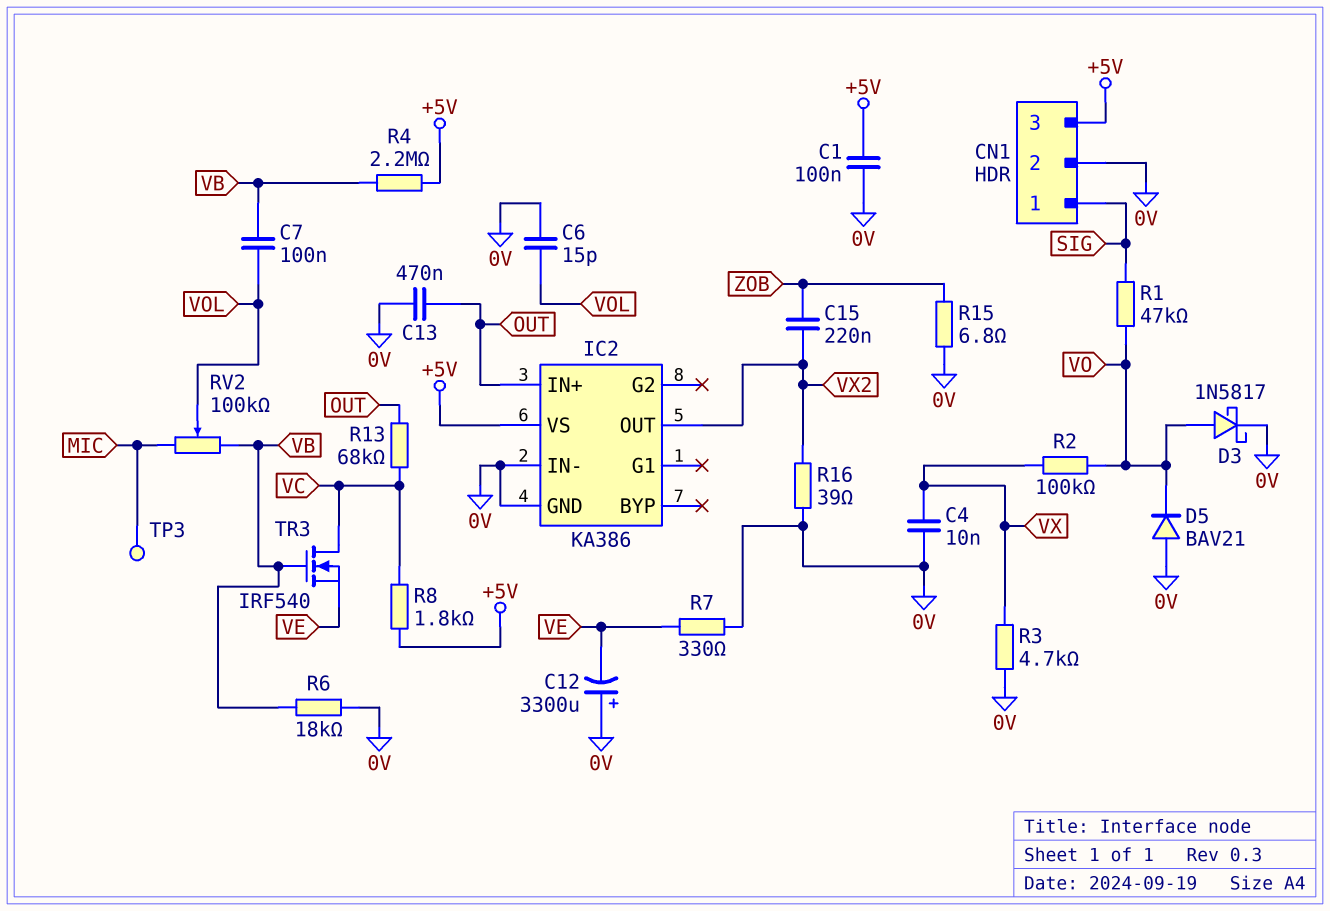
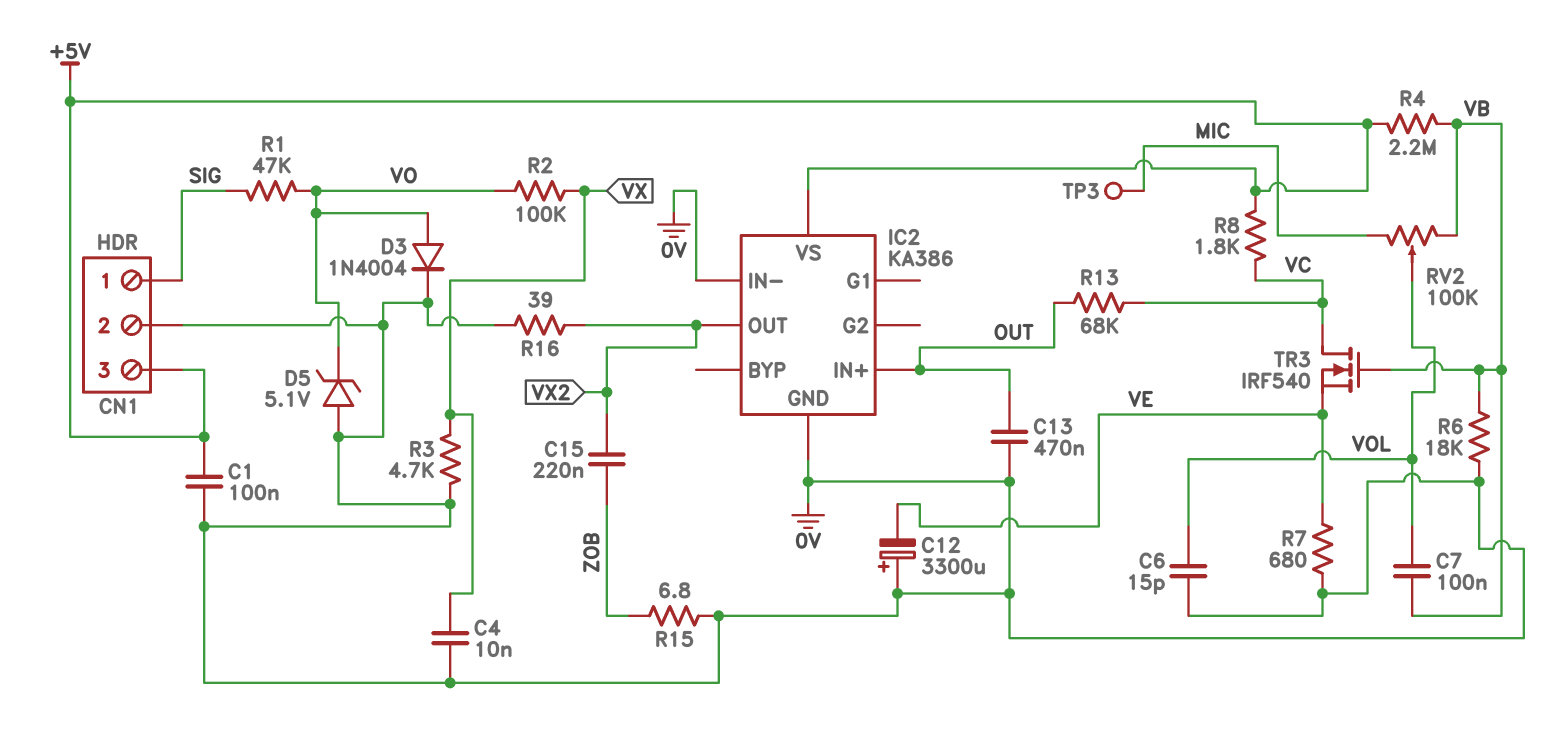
D3: schottky 1N5817 (A VO, K 0V) -> diode 1N4004 (A VO, K 0V)
D5: diode BAV21 (A 0V, K VO) -> zener 5.1V (A 0V, K VO)
R7: 330 (0V, VE) -> 680 (0V, VE)

